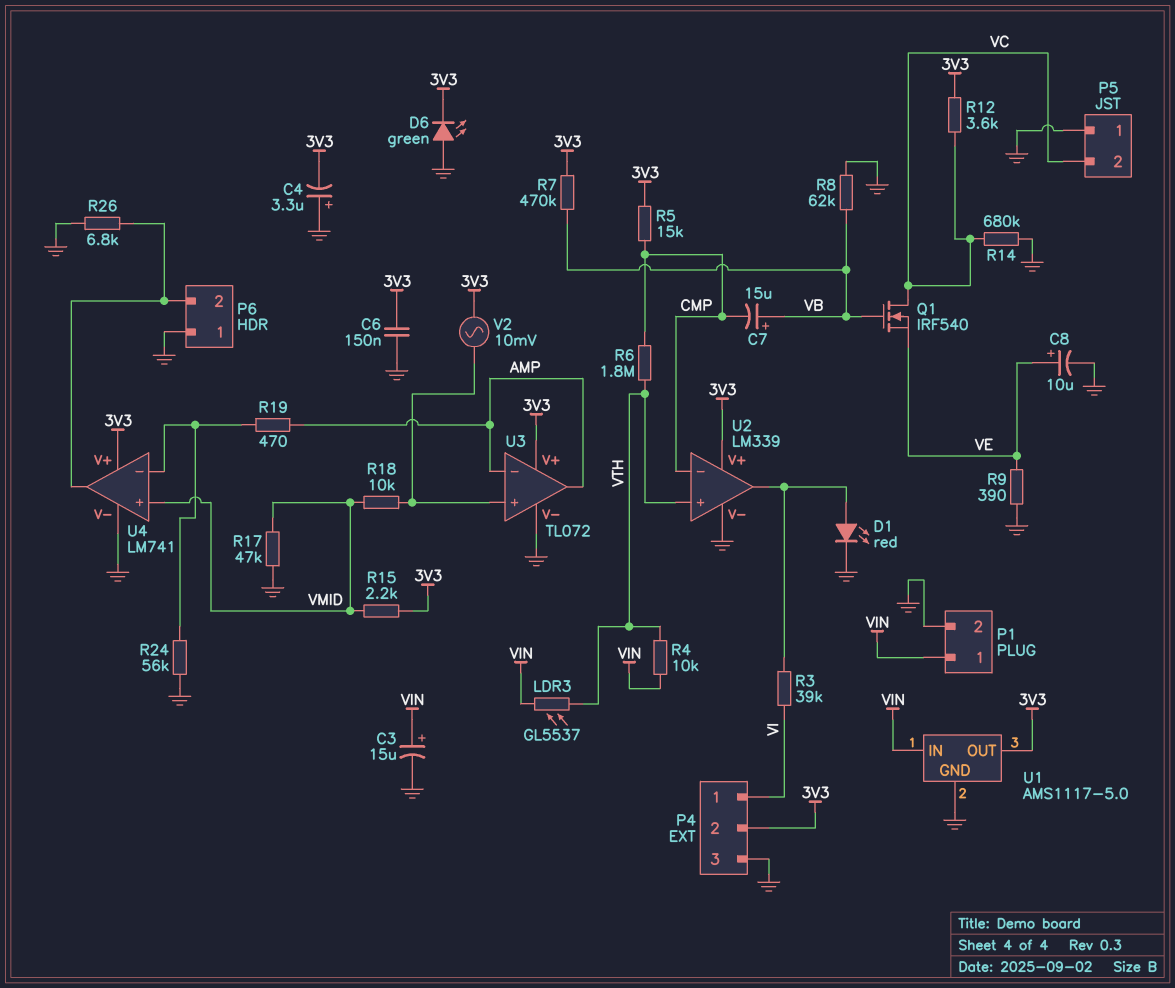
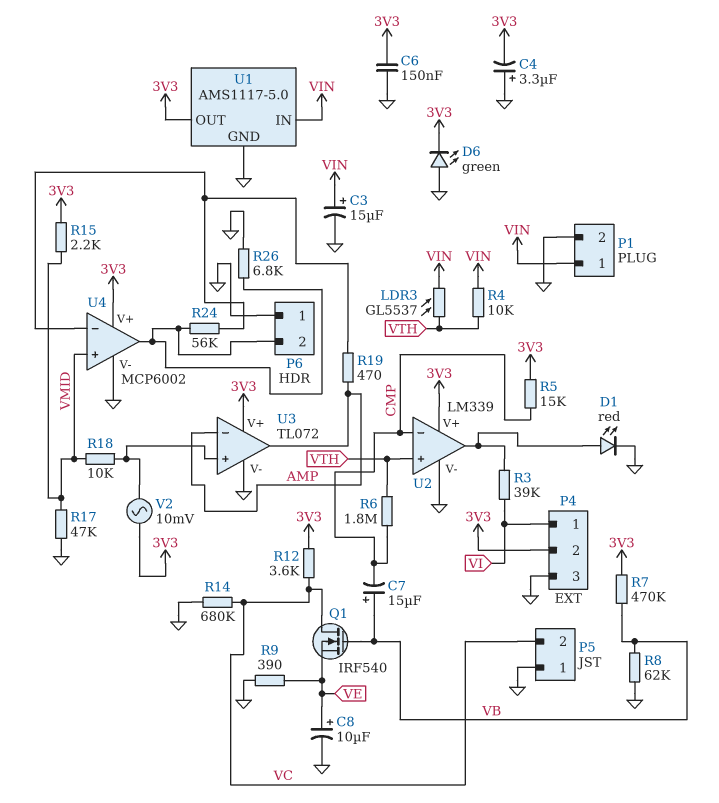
R24: 56k (GND, U4/in-) -> 56k (P6/2, U4/in-)
U4: LM741 -> MCP6002

